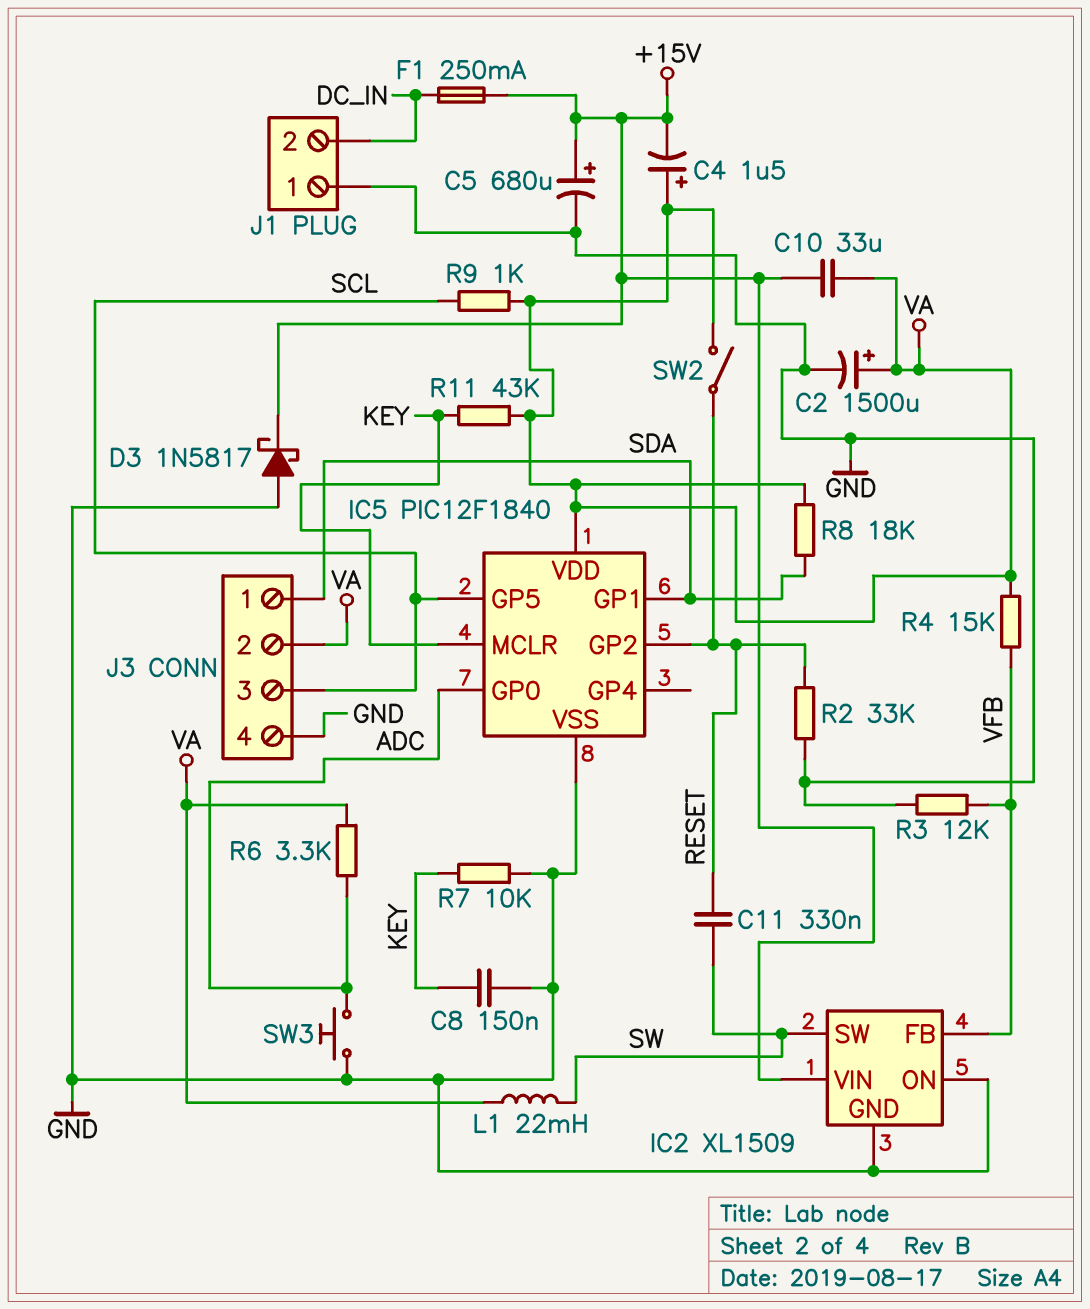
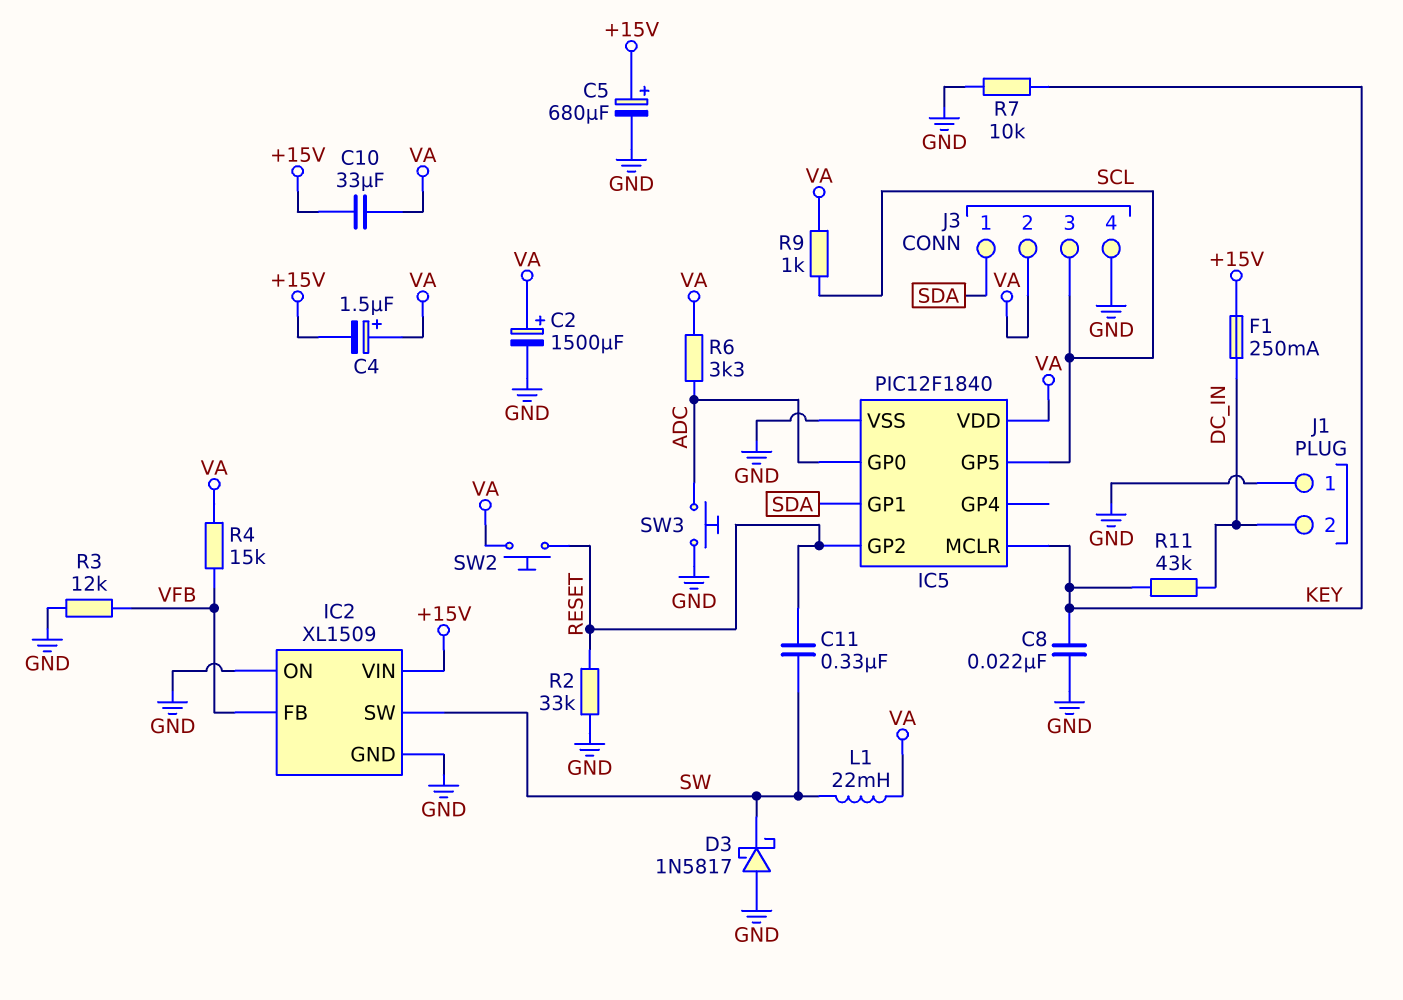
C8: 150nF (GND, KEY) -> 22nF (GND, KEY)
D3: schottky 1N5817 (A GND, K +15V) -> schottky 1N5817 (A GND, K SW)
R8: 18k (SDA, VA) -> none
R11: 43k (KEY, VA) -> 43k (DC_IN, KEY)
SW2: switch (RESET, VA) -> button (RESET, VA)

